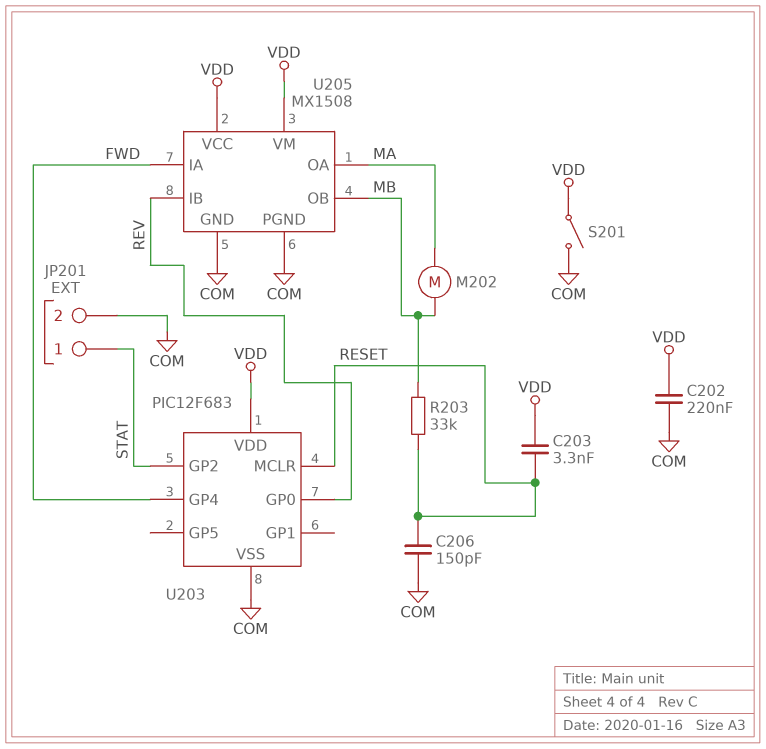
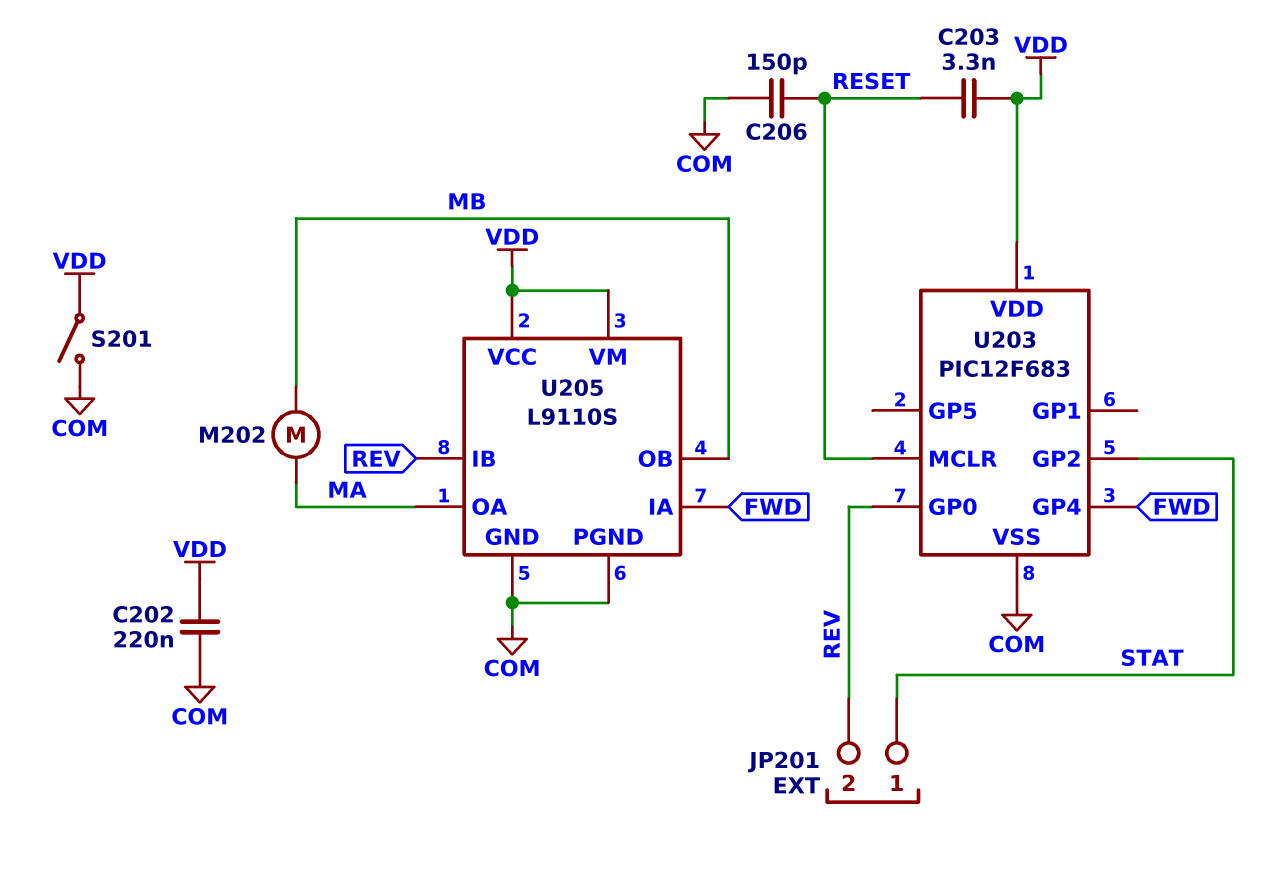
JP201 pin 2: COM -> REV
R203: 33k (MB, RESET) -> none
U205: MX1508 -> L9110S

